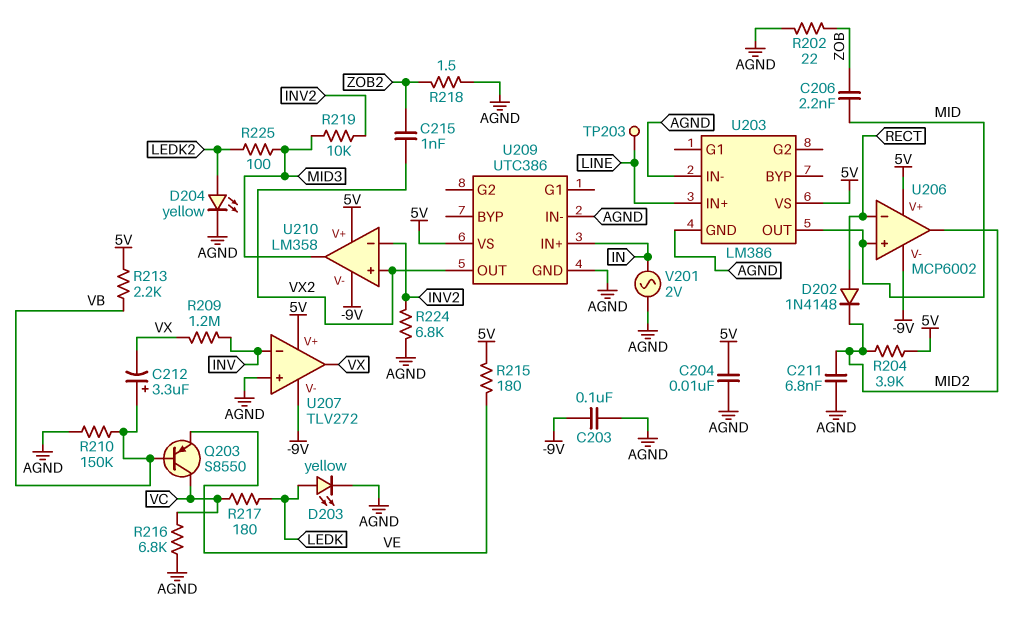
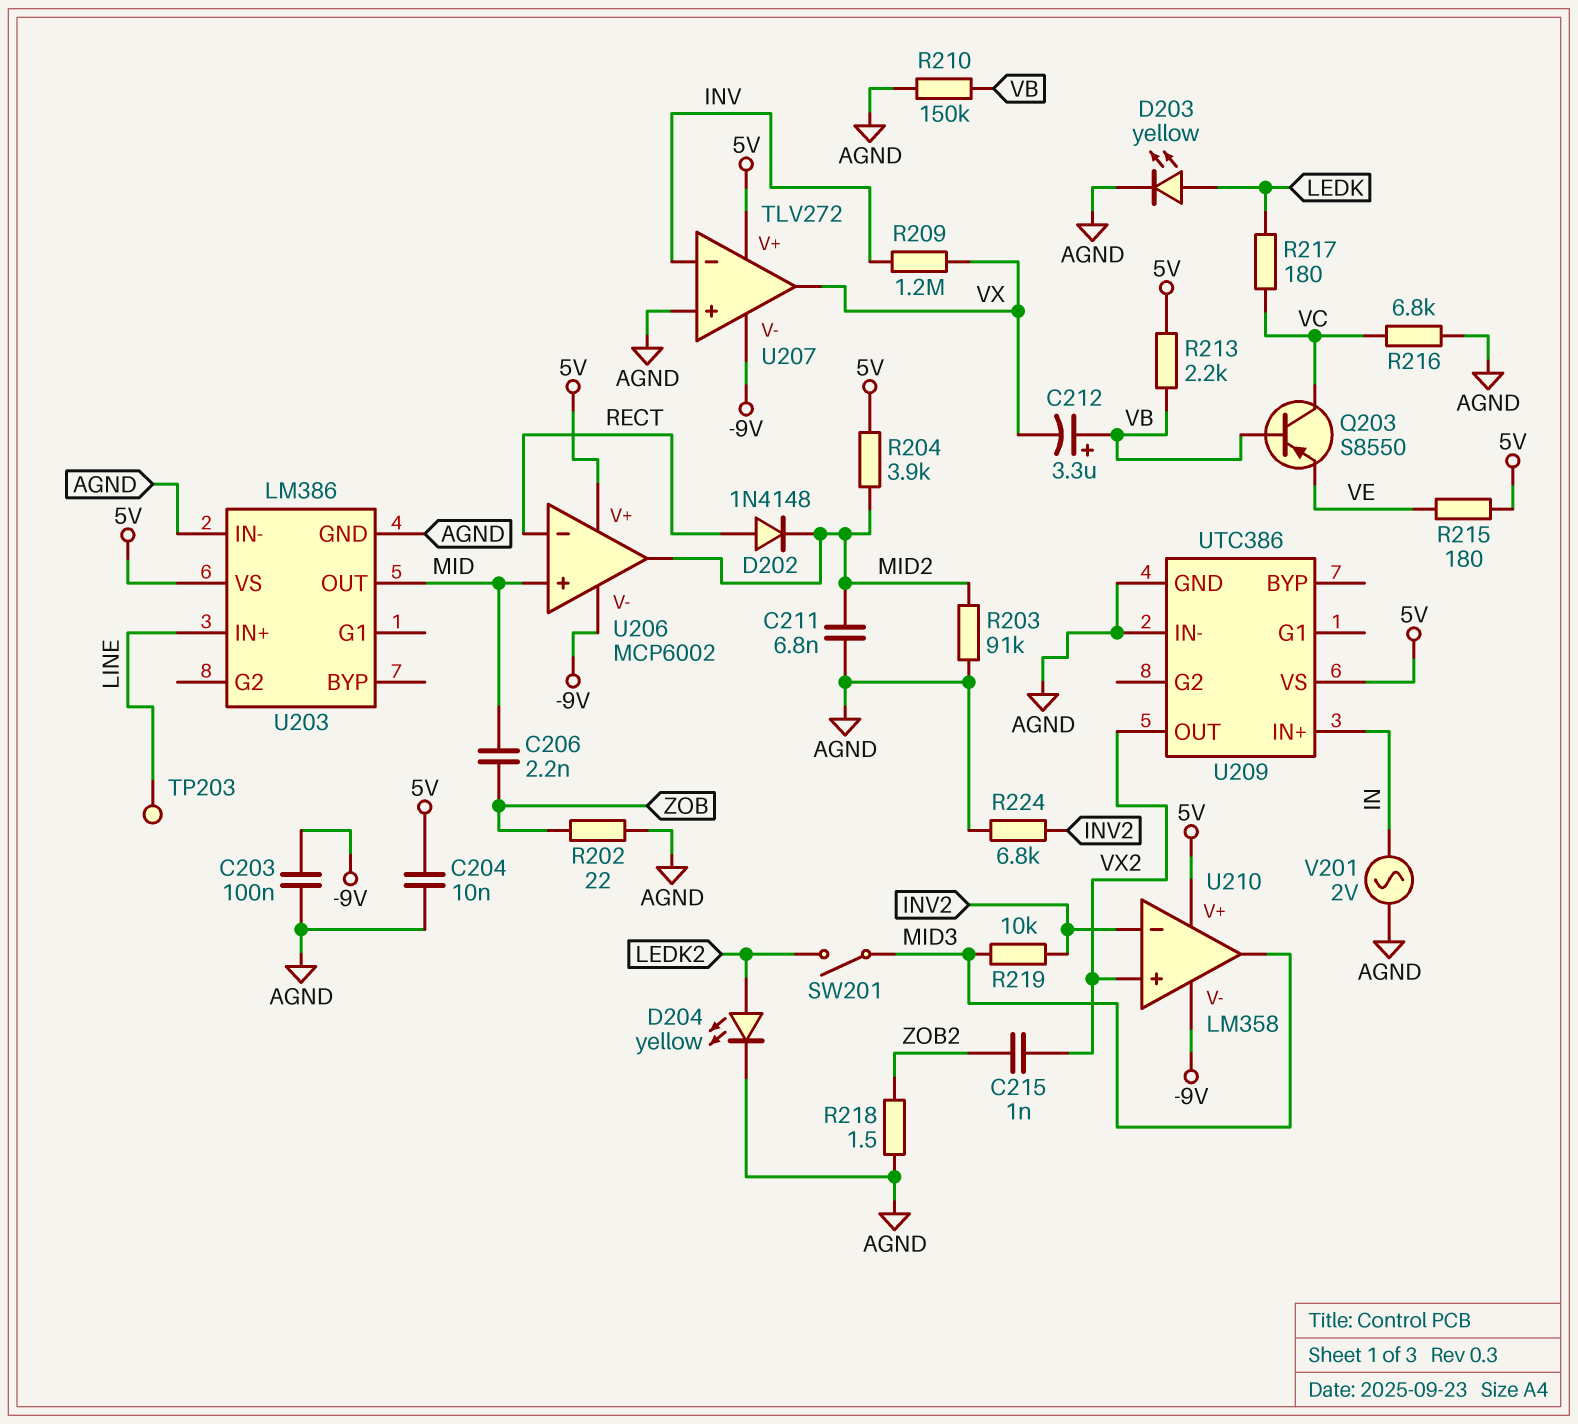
R203: none -> 91k (AGND, MID2)
R225: 100 (LEDK2, MID3) -> none
SW201: none -> switch (LEDK2, MID3)

